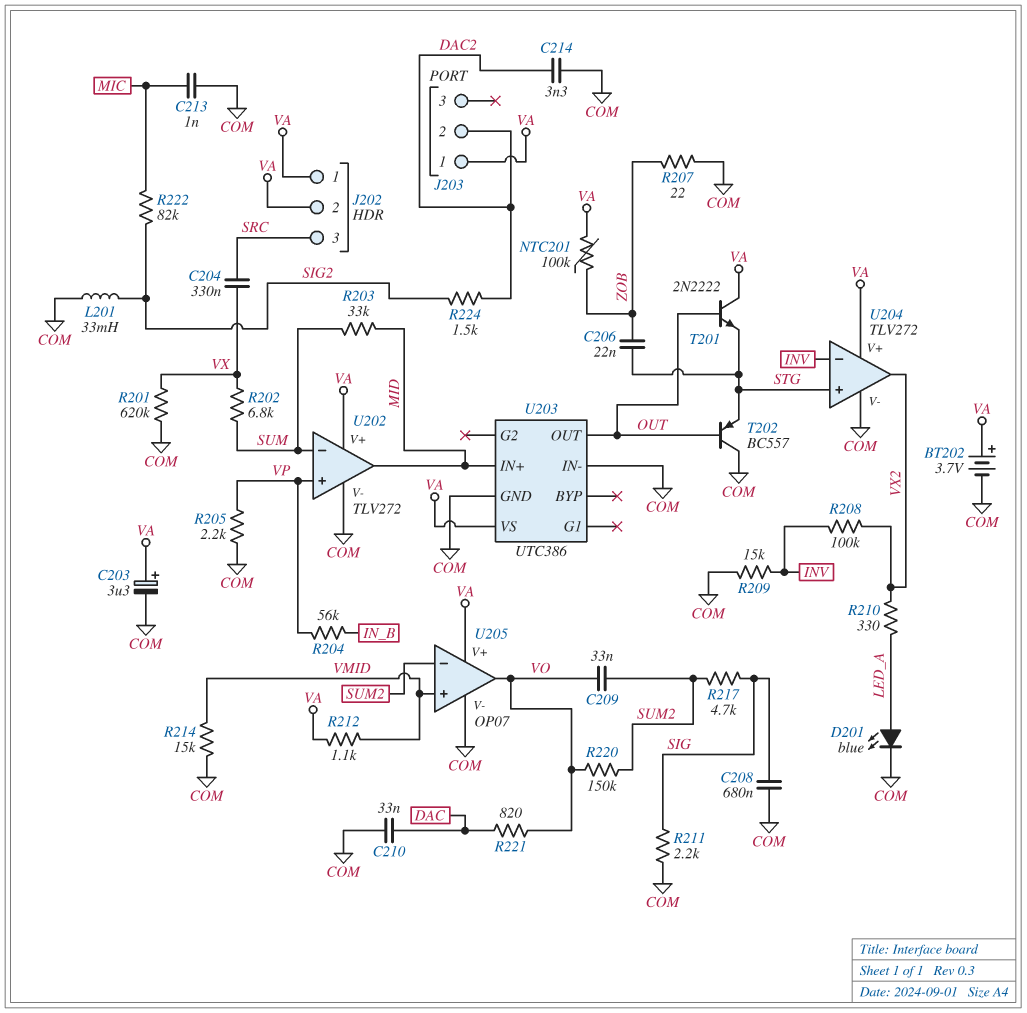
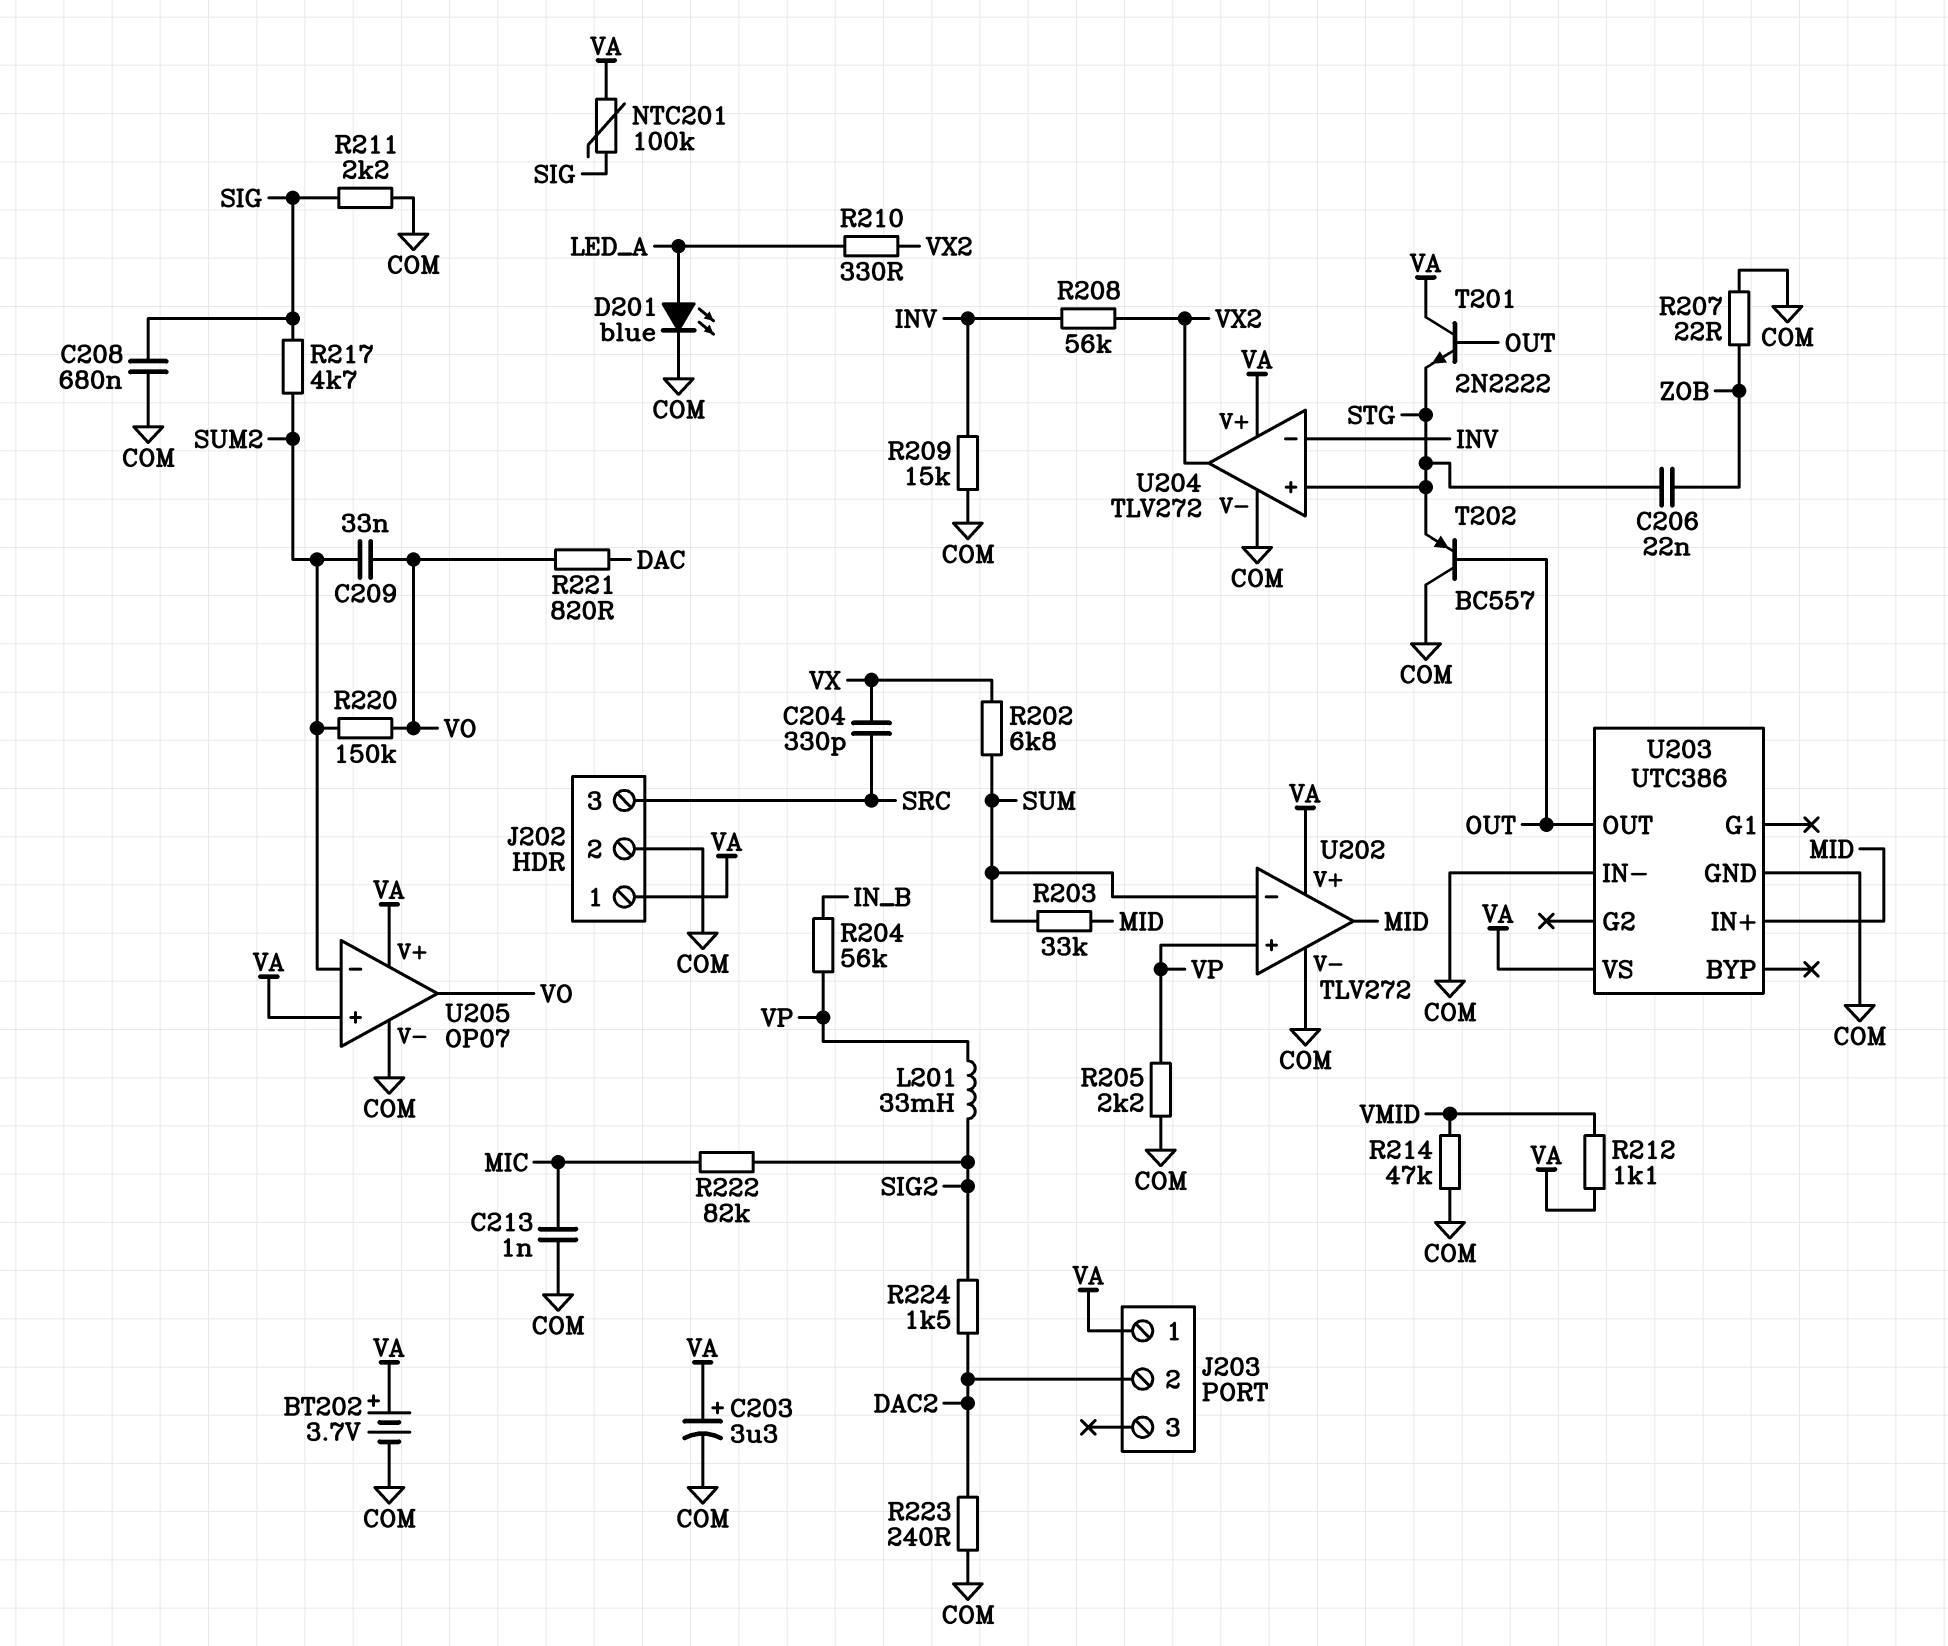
C204: 330nF (SRC, VX) -> 330pF (SRC, VX)
C210: 33nF (COM, DAC) -> none
C214: 3.3nF (COM, DAC2) -> none
J202 pin 2: VA -> COM
L201: 33mH (COM, SIG2) -> 33mH (SIG2, VP)
NTC201: 100k (VA, ZOB) -> 100k (SIG, VA)
R201: 620k (COM, VX) -> none
R208: 100k (INV, VX2) -> 56k (INV, VX2)
R214: 15k (COM, VMID) -> 47k (COM, VMID)
R223: none -> 240 (COM, DAC2)
U205 pin in+: VMID -> VA

